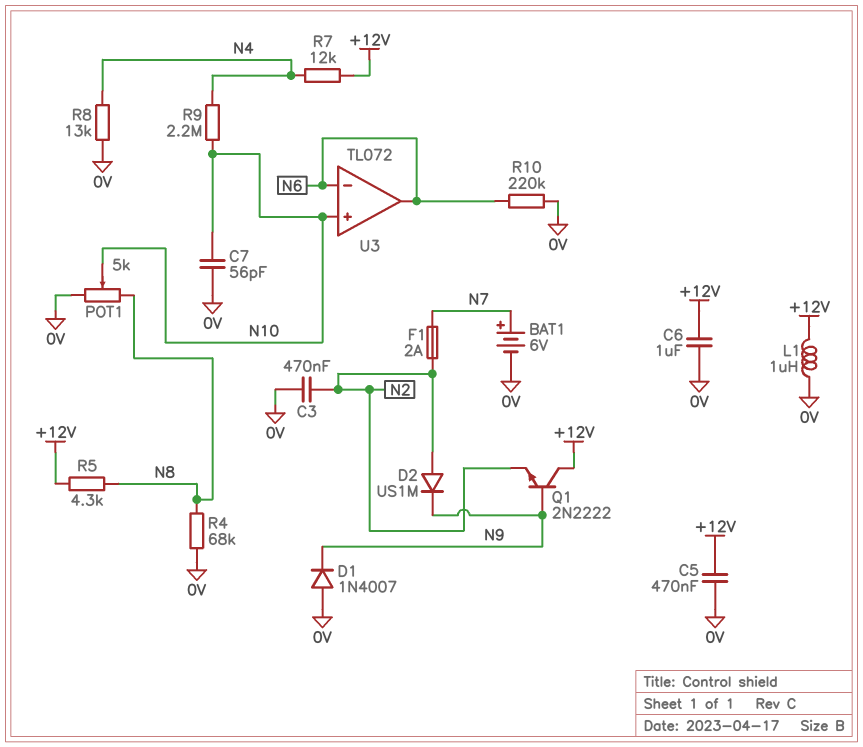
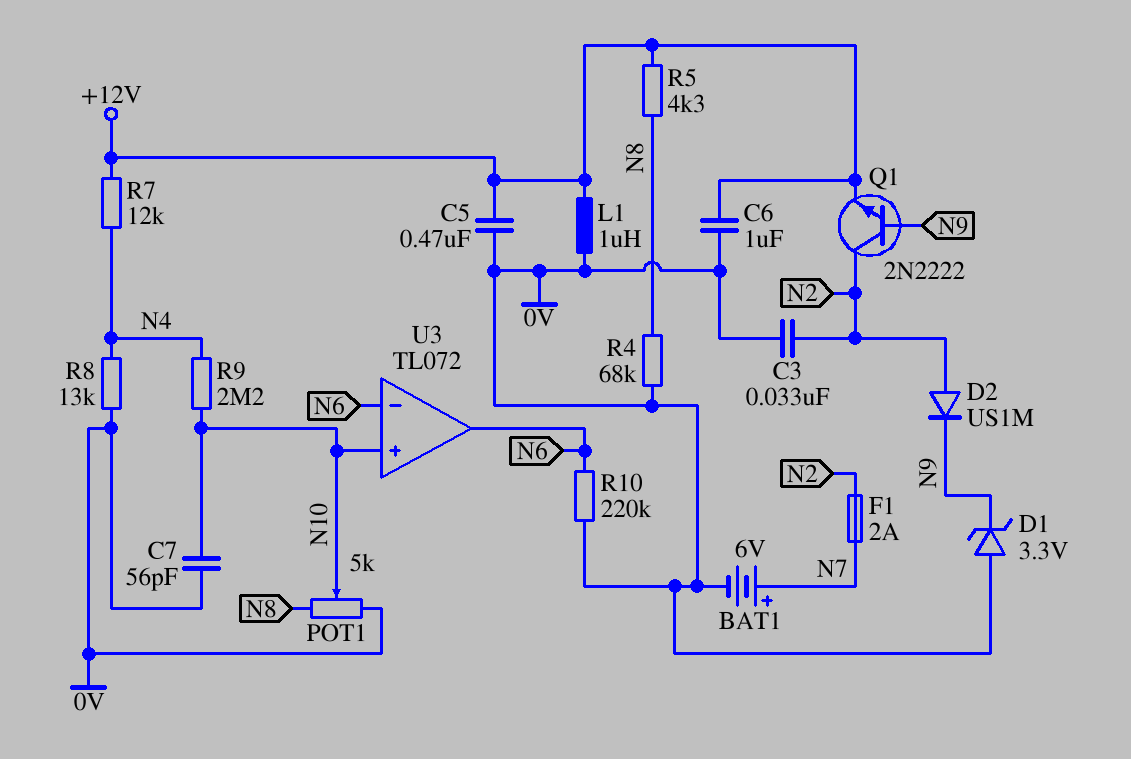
C3: 470nF (0V, N2) -> 33nF (0V, N2)
D1: diode 1N4007 (A 0V, K N9) -> zener 3.3V (A 0V, K N9)
Q1: NPN 2N2222 (B N9, C +12V, E N2) -> NPN 2N2222 (B N9, C N2, E +12V)

